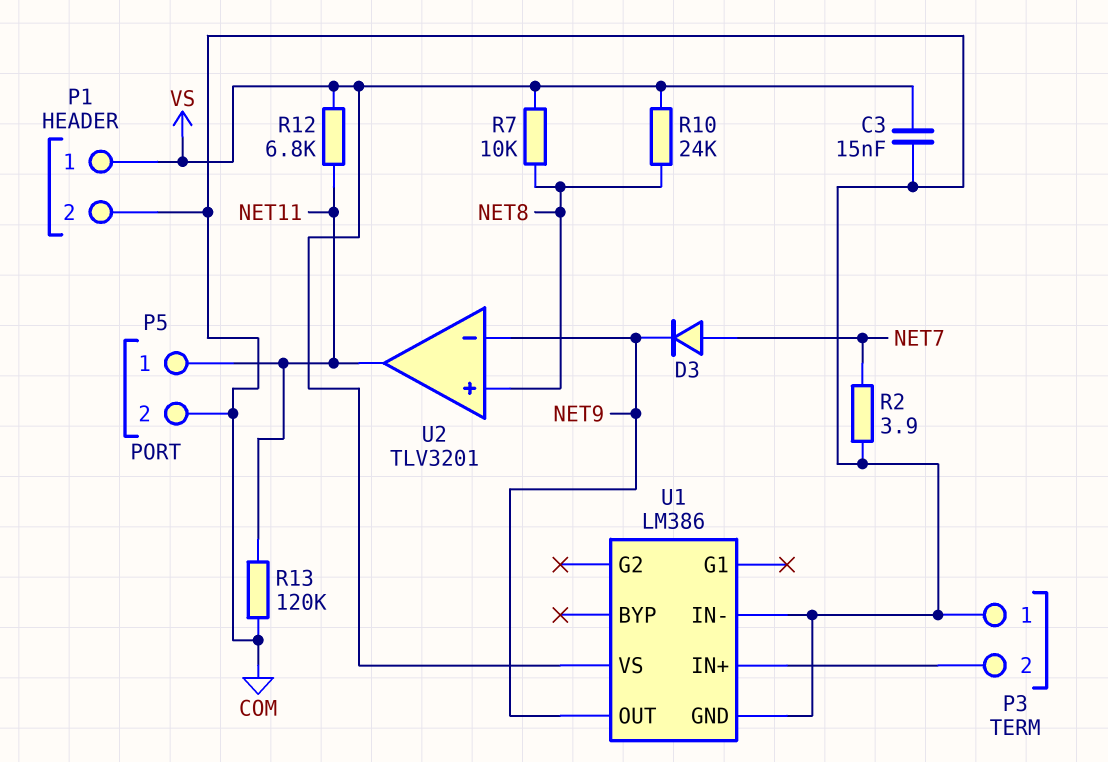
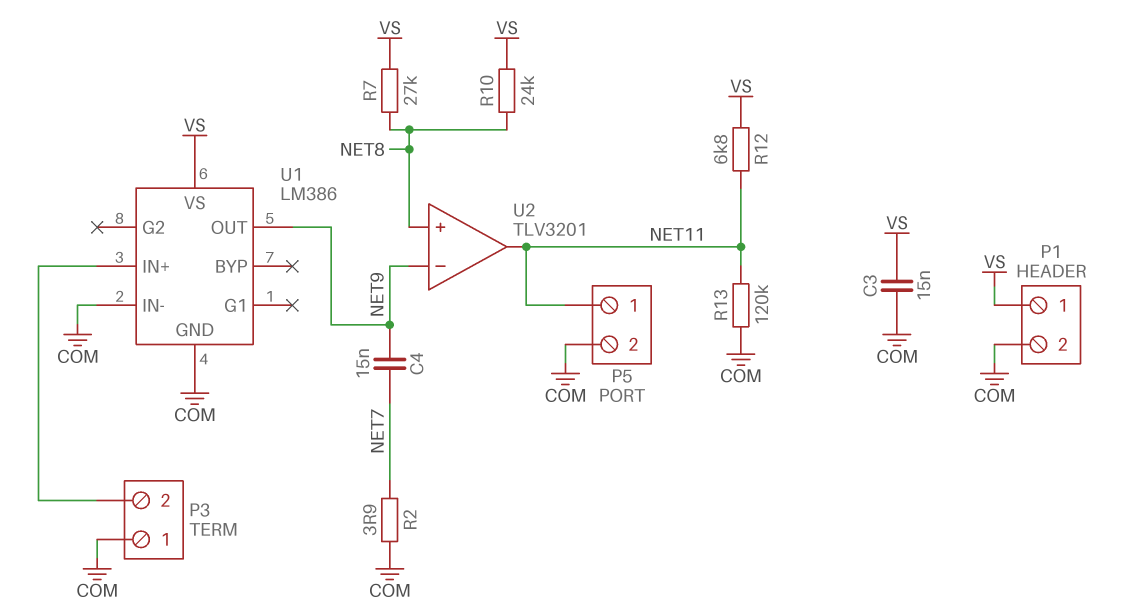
C4: none -> 15nF (NET7, NET9)
D3: diode (A NET7, K NET9) -> none
R7: 10k (NET8, VS) -> 27k (NET8, VS)

